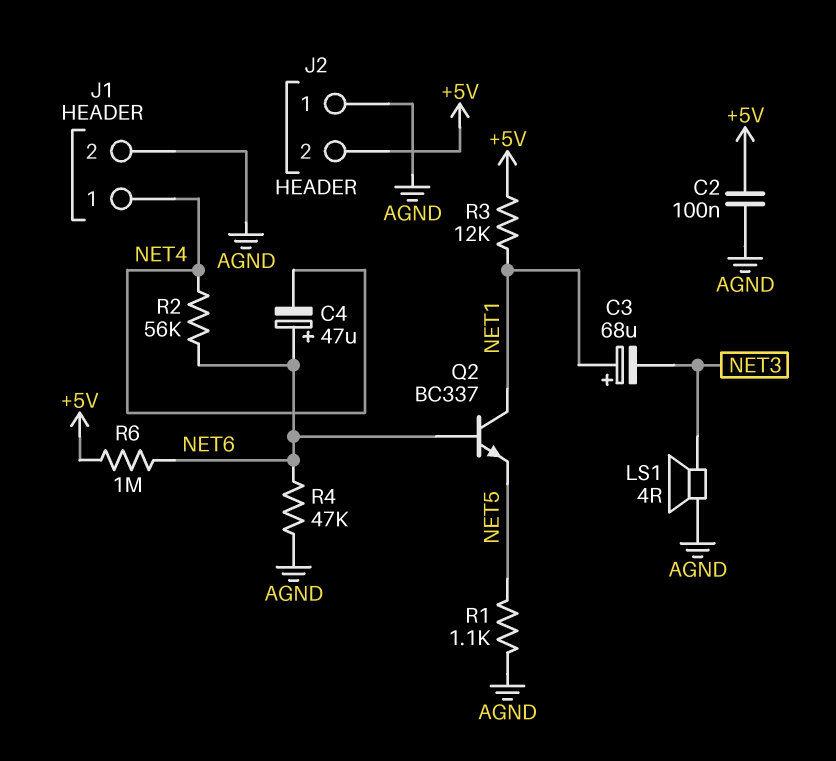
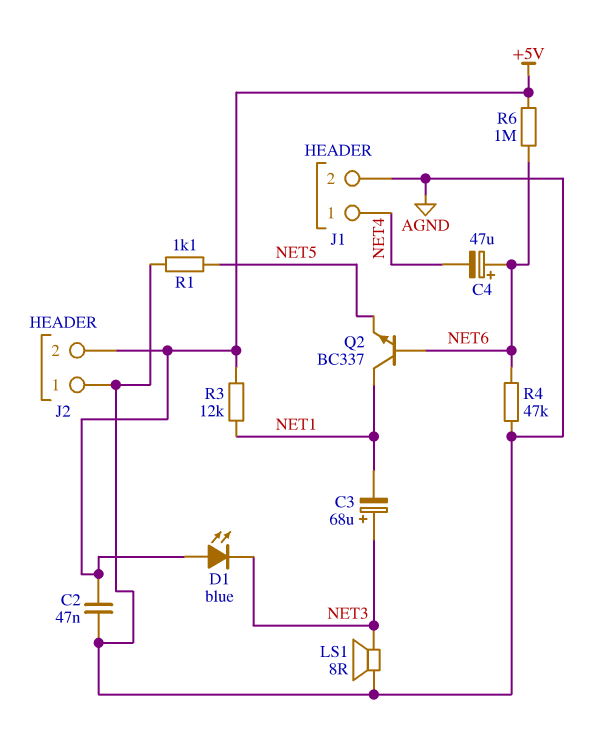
C2: 100nF (+5V, AGND) -> 47nF (+5V, AGND)
C3: 68uF (plus NET1, minus NET3) -> 68uF (plus NET3, minus NET1)
D1: none -> LED blue (A +5V, K NET3)
LS1: speaker 4R (AGND, NET3) -> speaker 8R (AGND, NET3)
R2: 56k (NET4, NET6) -> none

